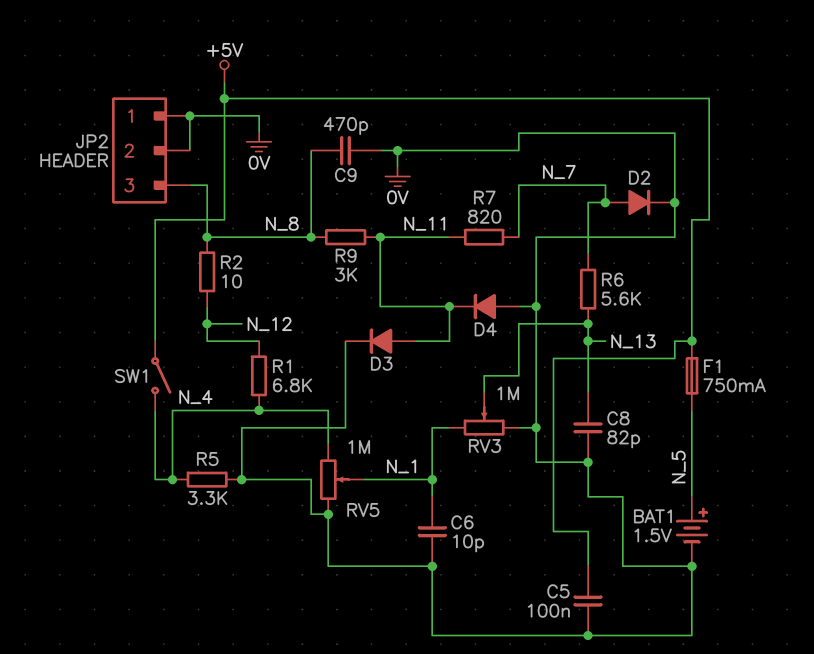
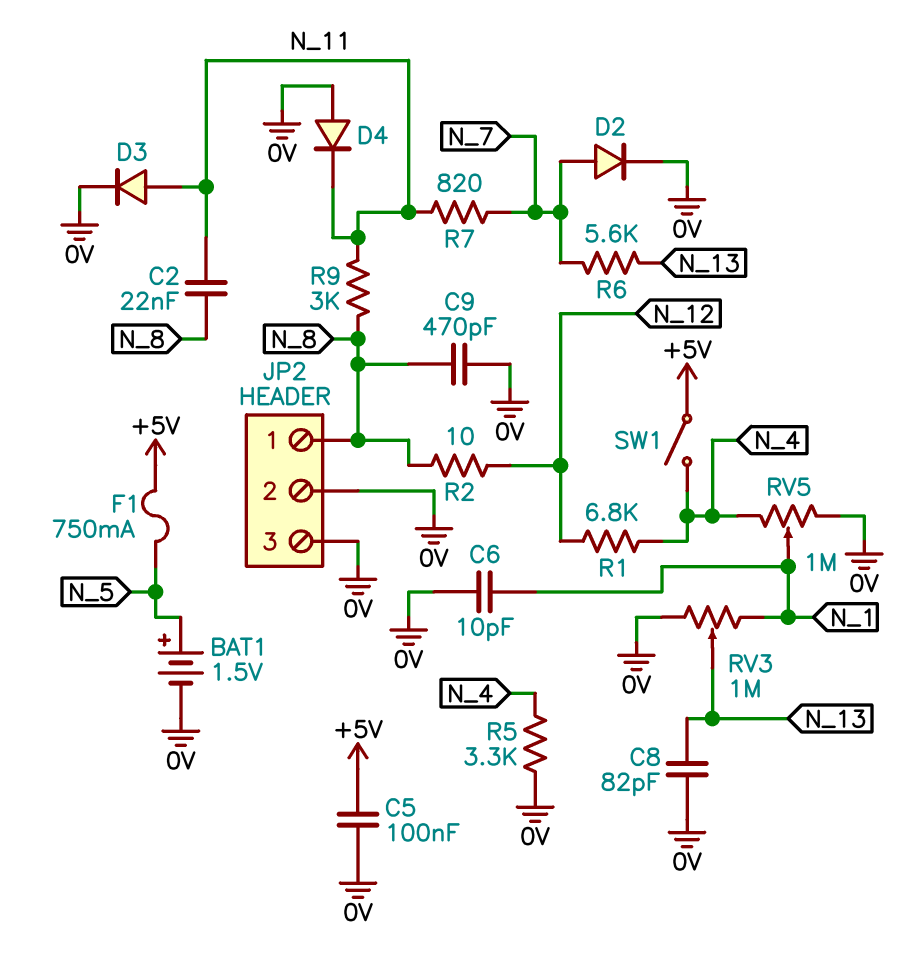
C2: none -> 22nF (N_8, N_11)
JP2 pin 1: 0V -> N_8
JP2 pin 3: N_8 -> 0V

